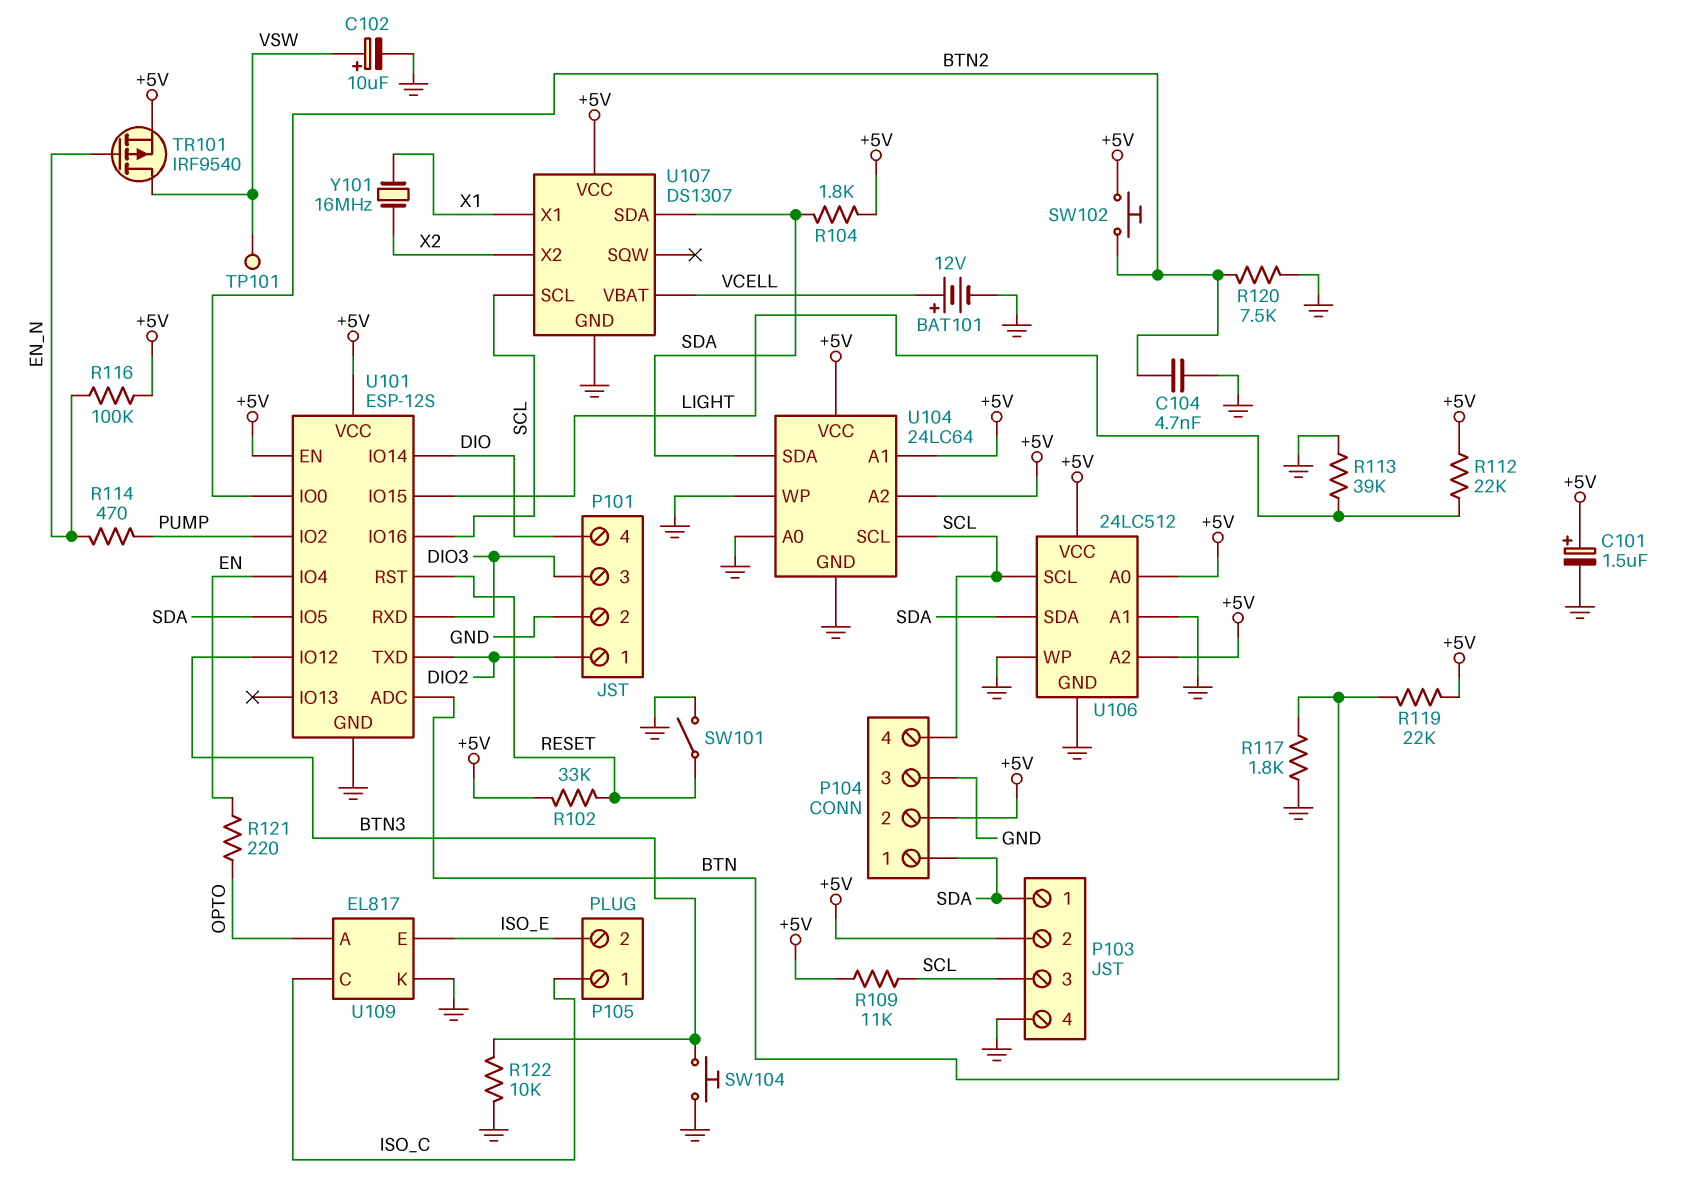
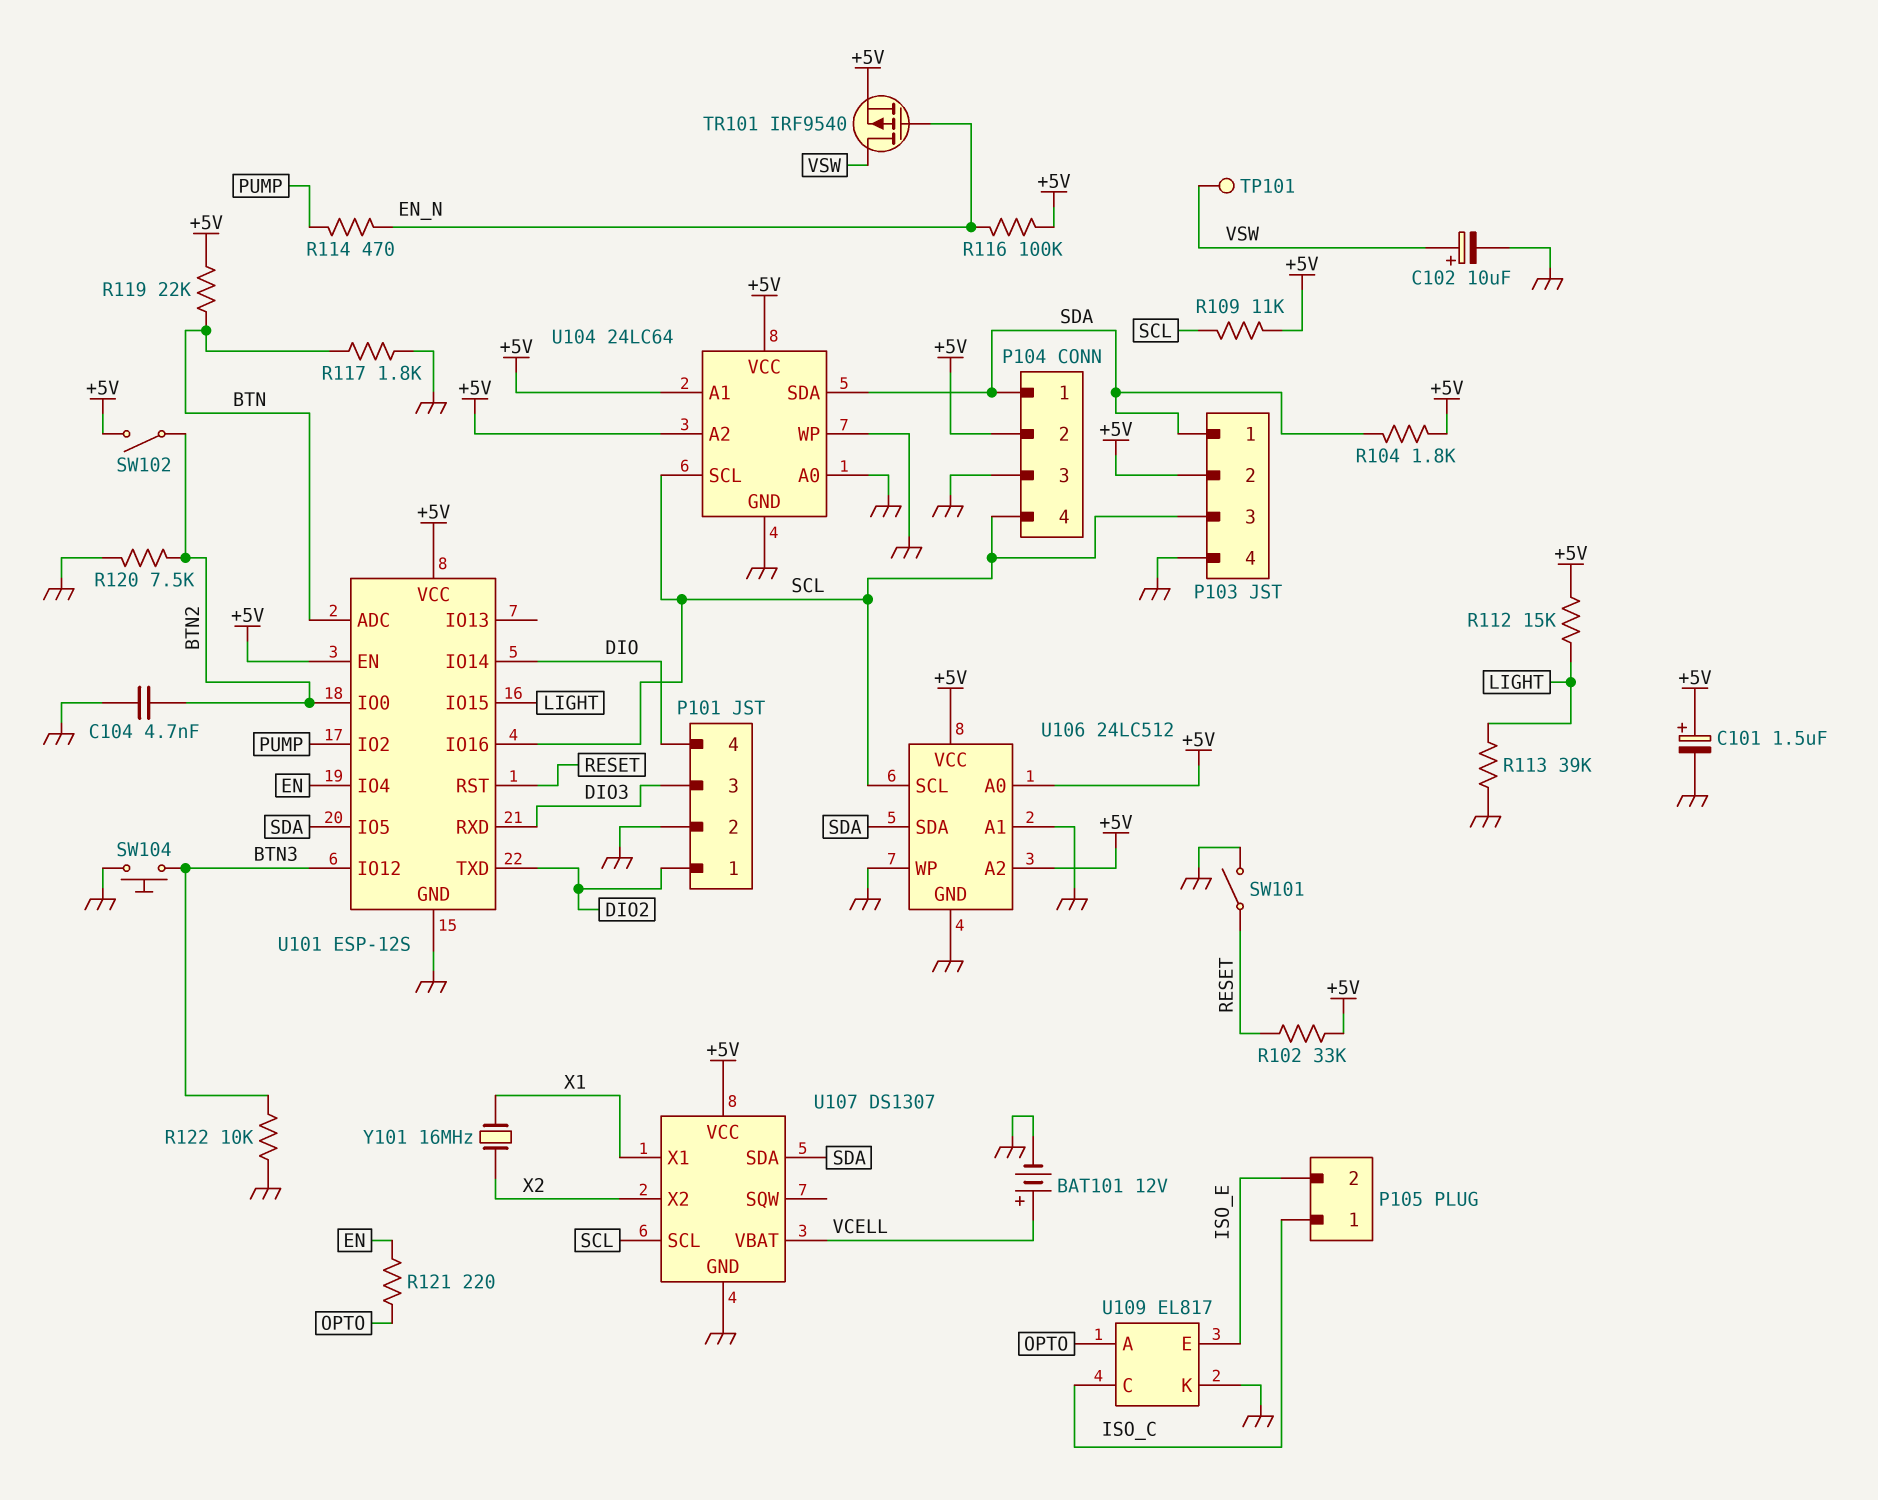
R112: 22k (+5V, LIGHT) -> 15k (+5V, LIGHT)
SW102: button (+5V, BTN2) -> switch (+5V, BTN2)

